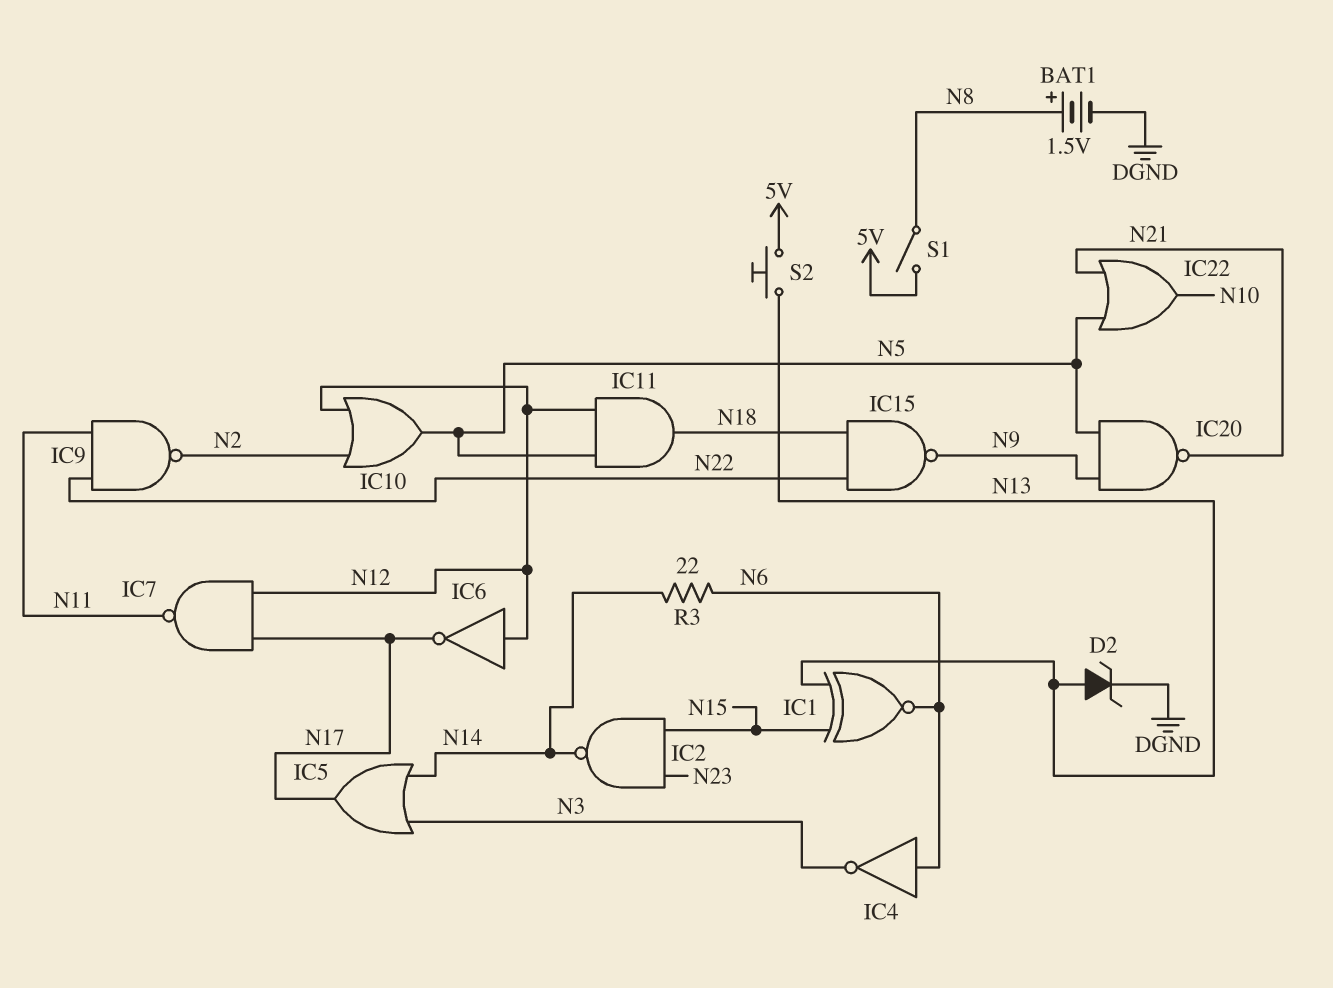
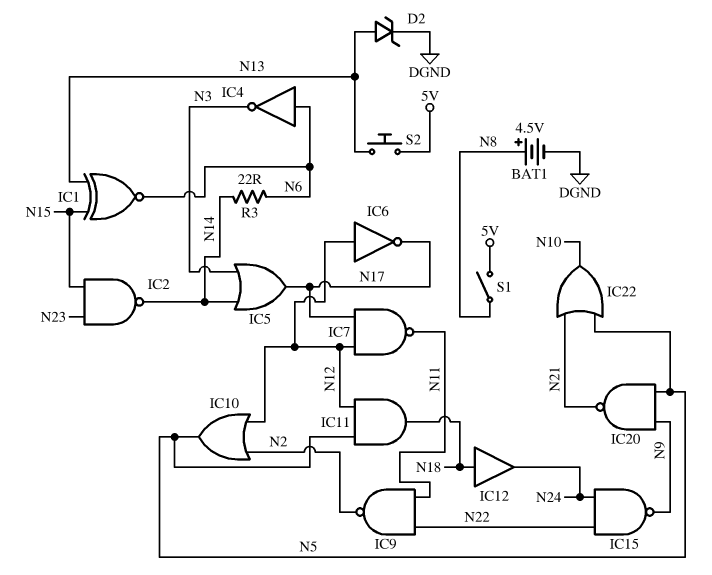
BAT1: 1.5V (plus N8, minus DGND) -> 4.5V (plus N8, minus DGND)
IC12: none -> buffer (in N18, out N24)
IC15: NAND (in N18, in N22, out N9) -> NAND (in N22, in N24, out N9)

